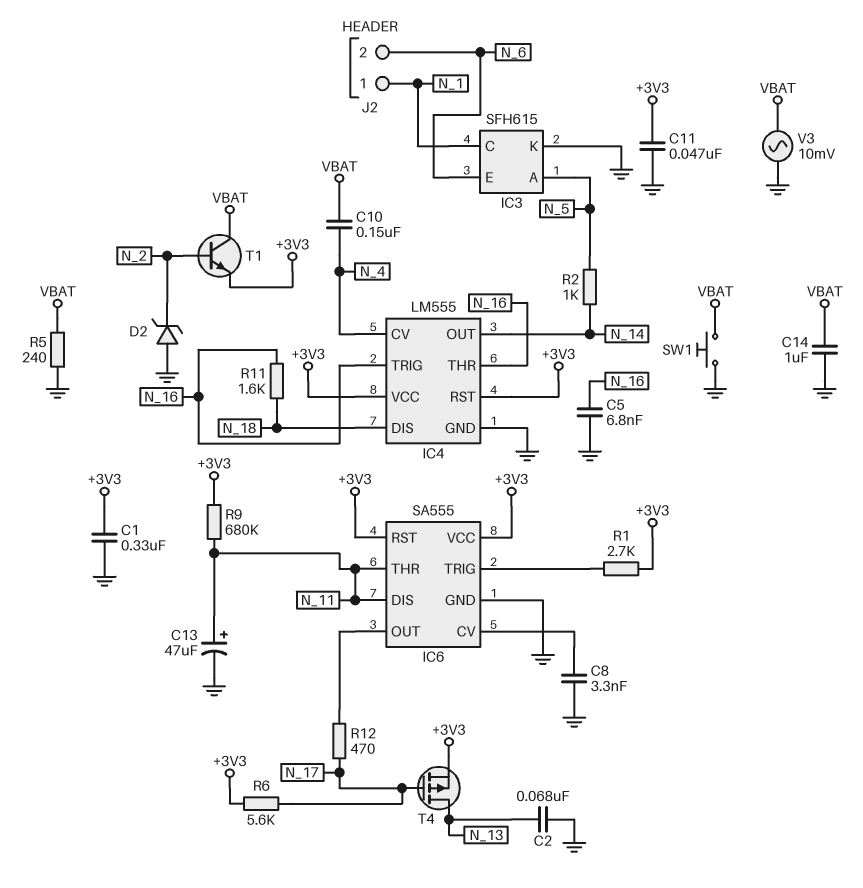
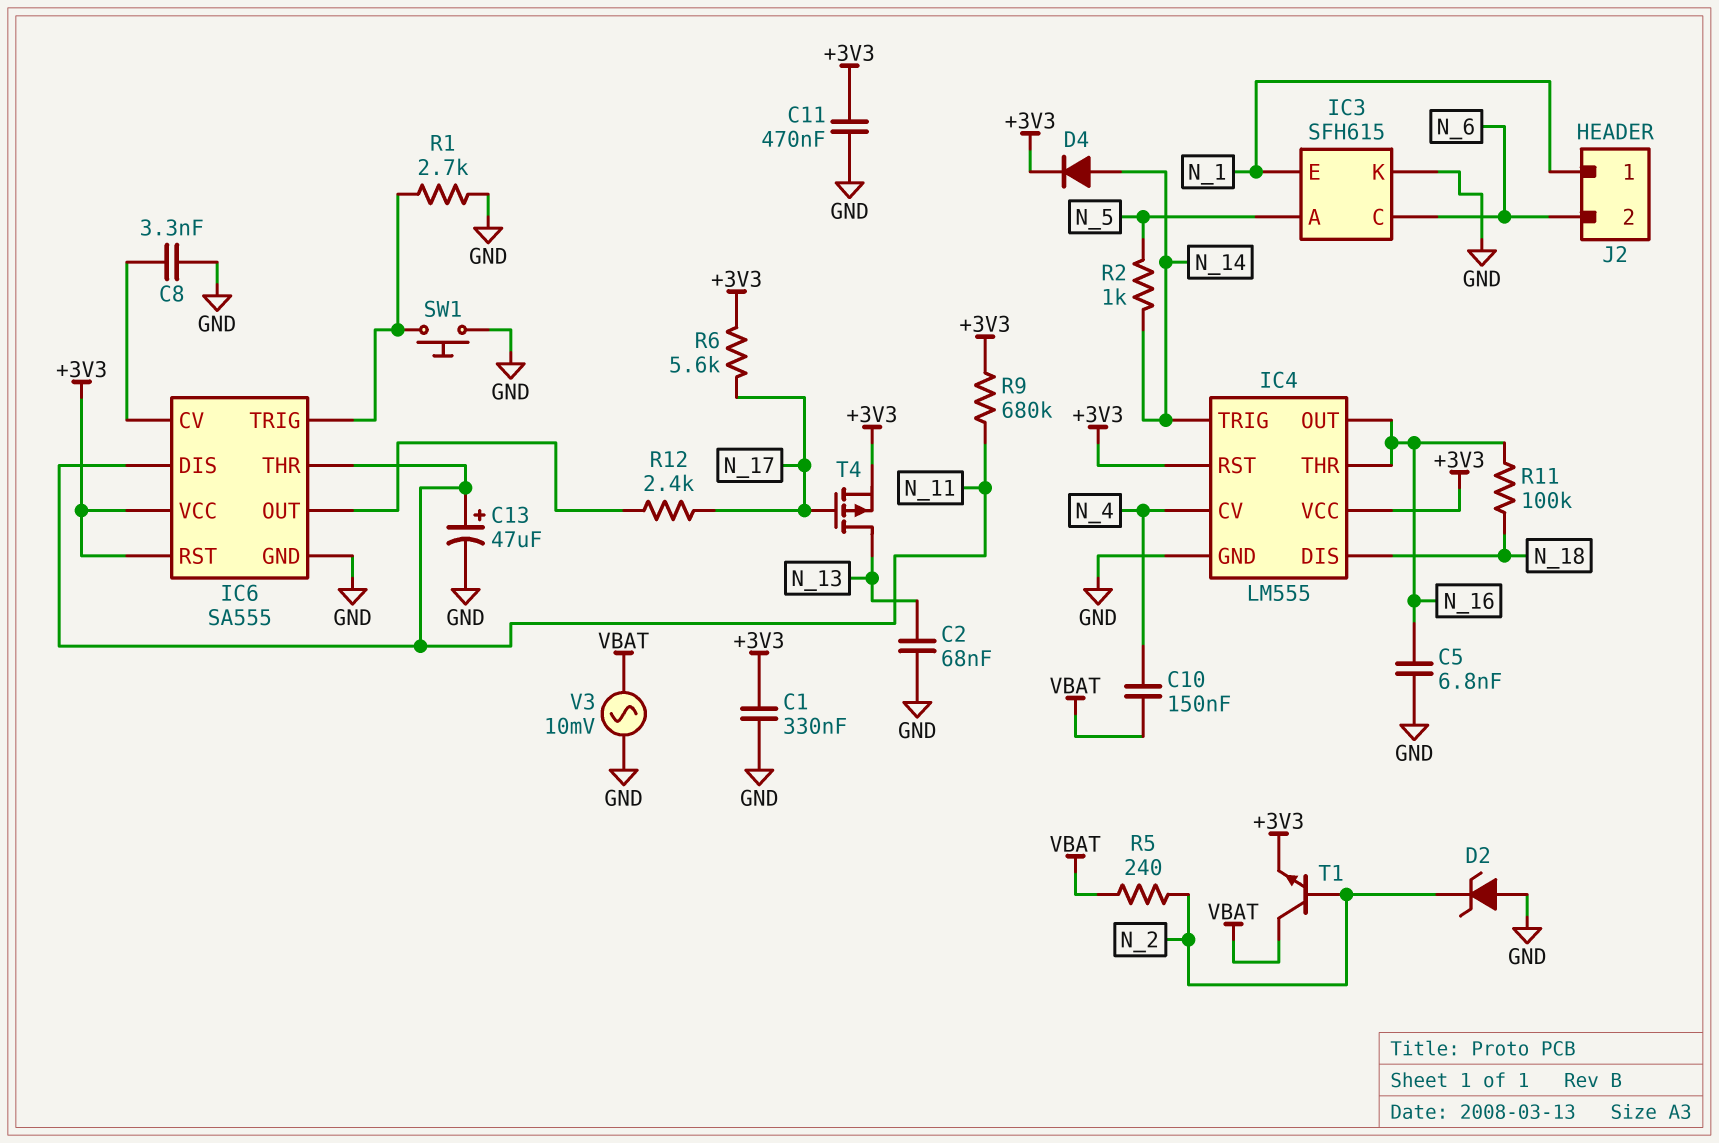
C11: 47nF (+3V3, GND) -> 470nF (+3V3, GND)
C14: 1uF (GND, VBAT) -> none
D4: none -> diode (A N_14, K +3V3)
IC3 pin C: N_1 -> N_6
IC3 pin E: N_6 -> N_1
IC4 pin OUT: N_14 -> N_16
IC4 pin TRIG: N_16 -> N_14
R1: 2.7k (+3V3, IC6/TRIG) -> 2.7k (GND, IC6/TRIG)
R5: 240 (GND, VBAT) -> 240 (N_2, VBAT)
R11: 1.6k (N_16, N_18) -> 100k (N_16, N_18)
R12: 470 (IC6/OUT, N_17) -> 2.4k (IC6/OUT, N_17)
SW1: button (GND, VBAT) -> button (GND, IC6/TRIG)

